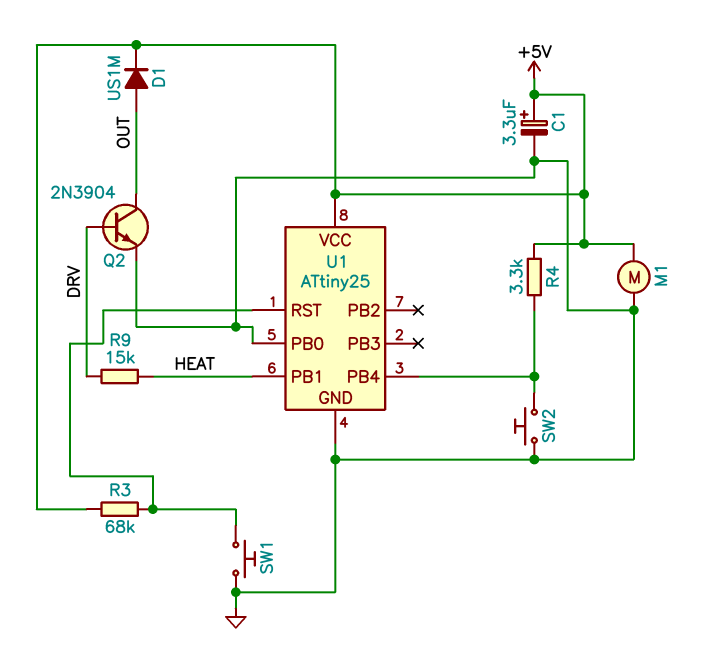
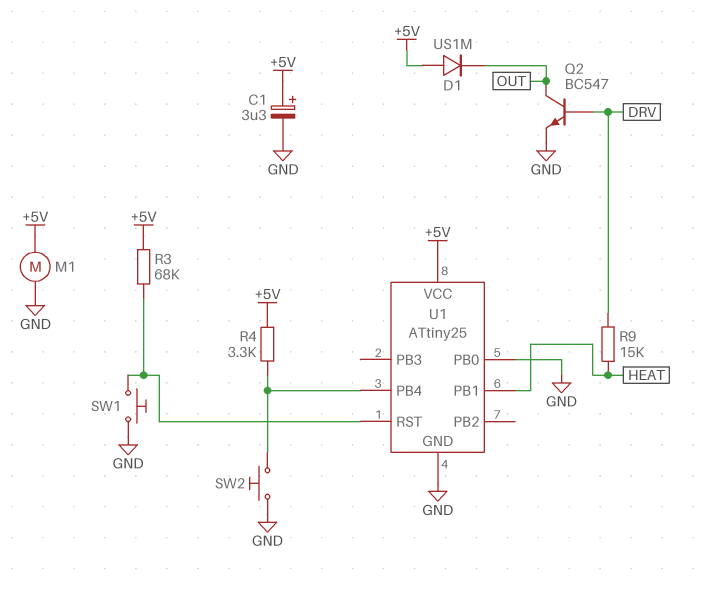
D1: diode US1M (A OUT, K +5V) -> diode US1M (A +5V, K OUT)
Q2: NPN 2N3904 (B DRV, C OUT, E GND) -> NPN BC547 (B DRV, C OUT, E GND)

